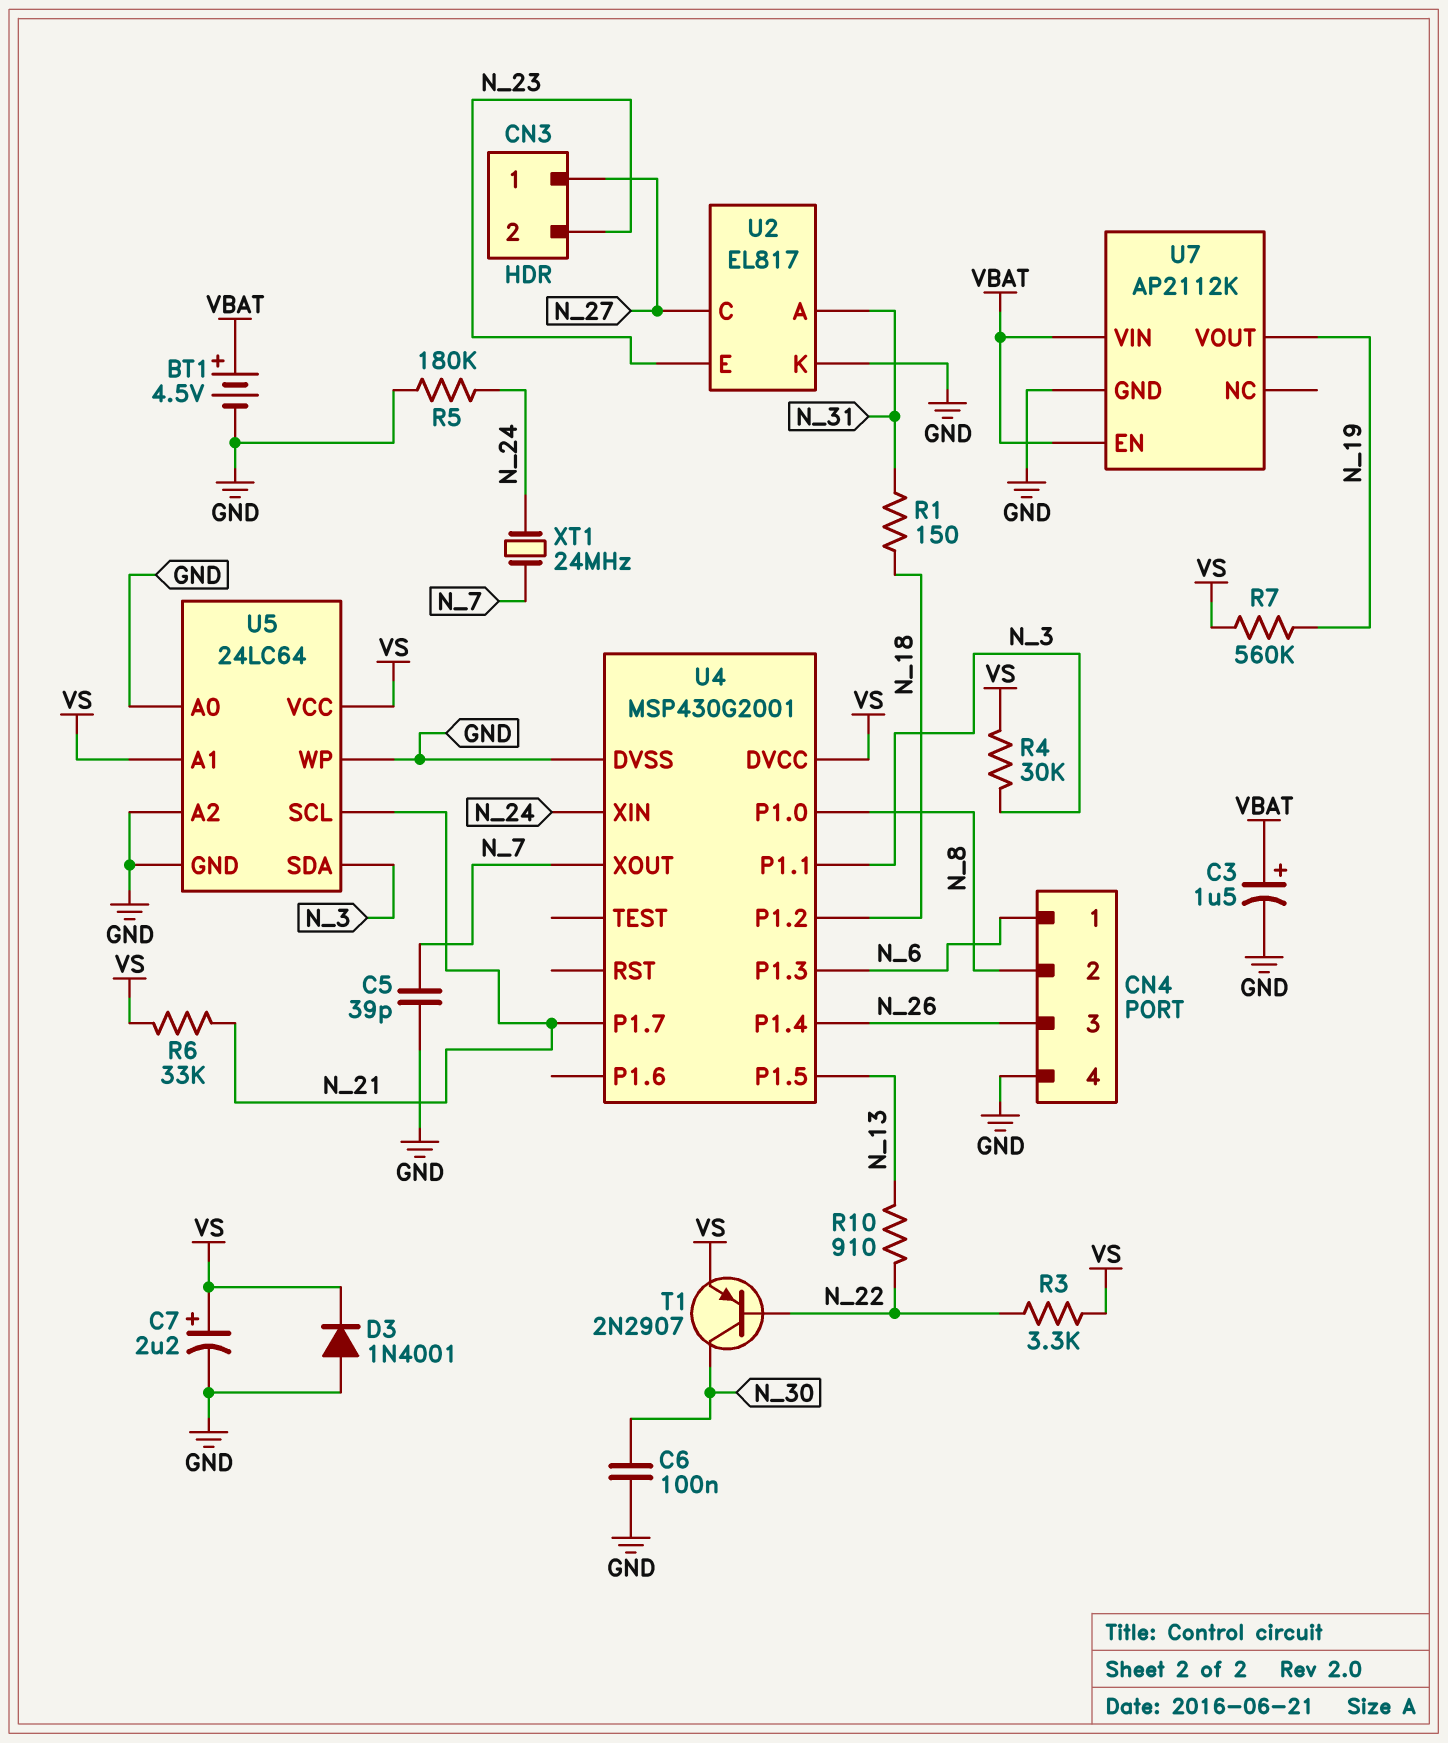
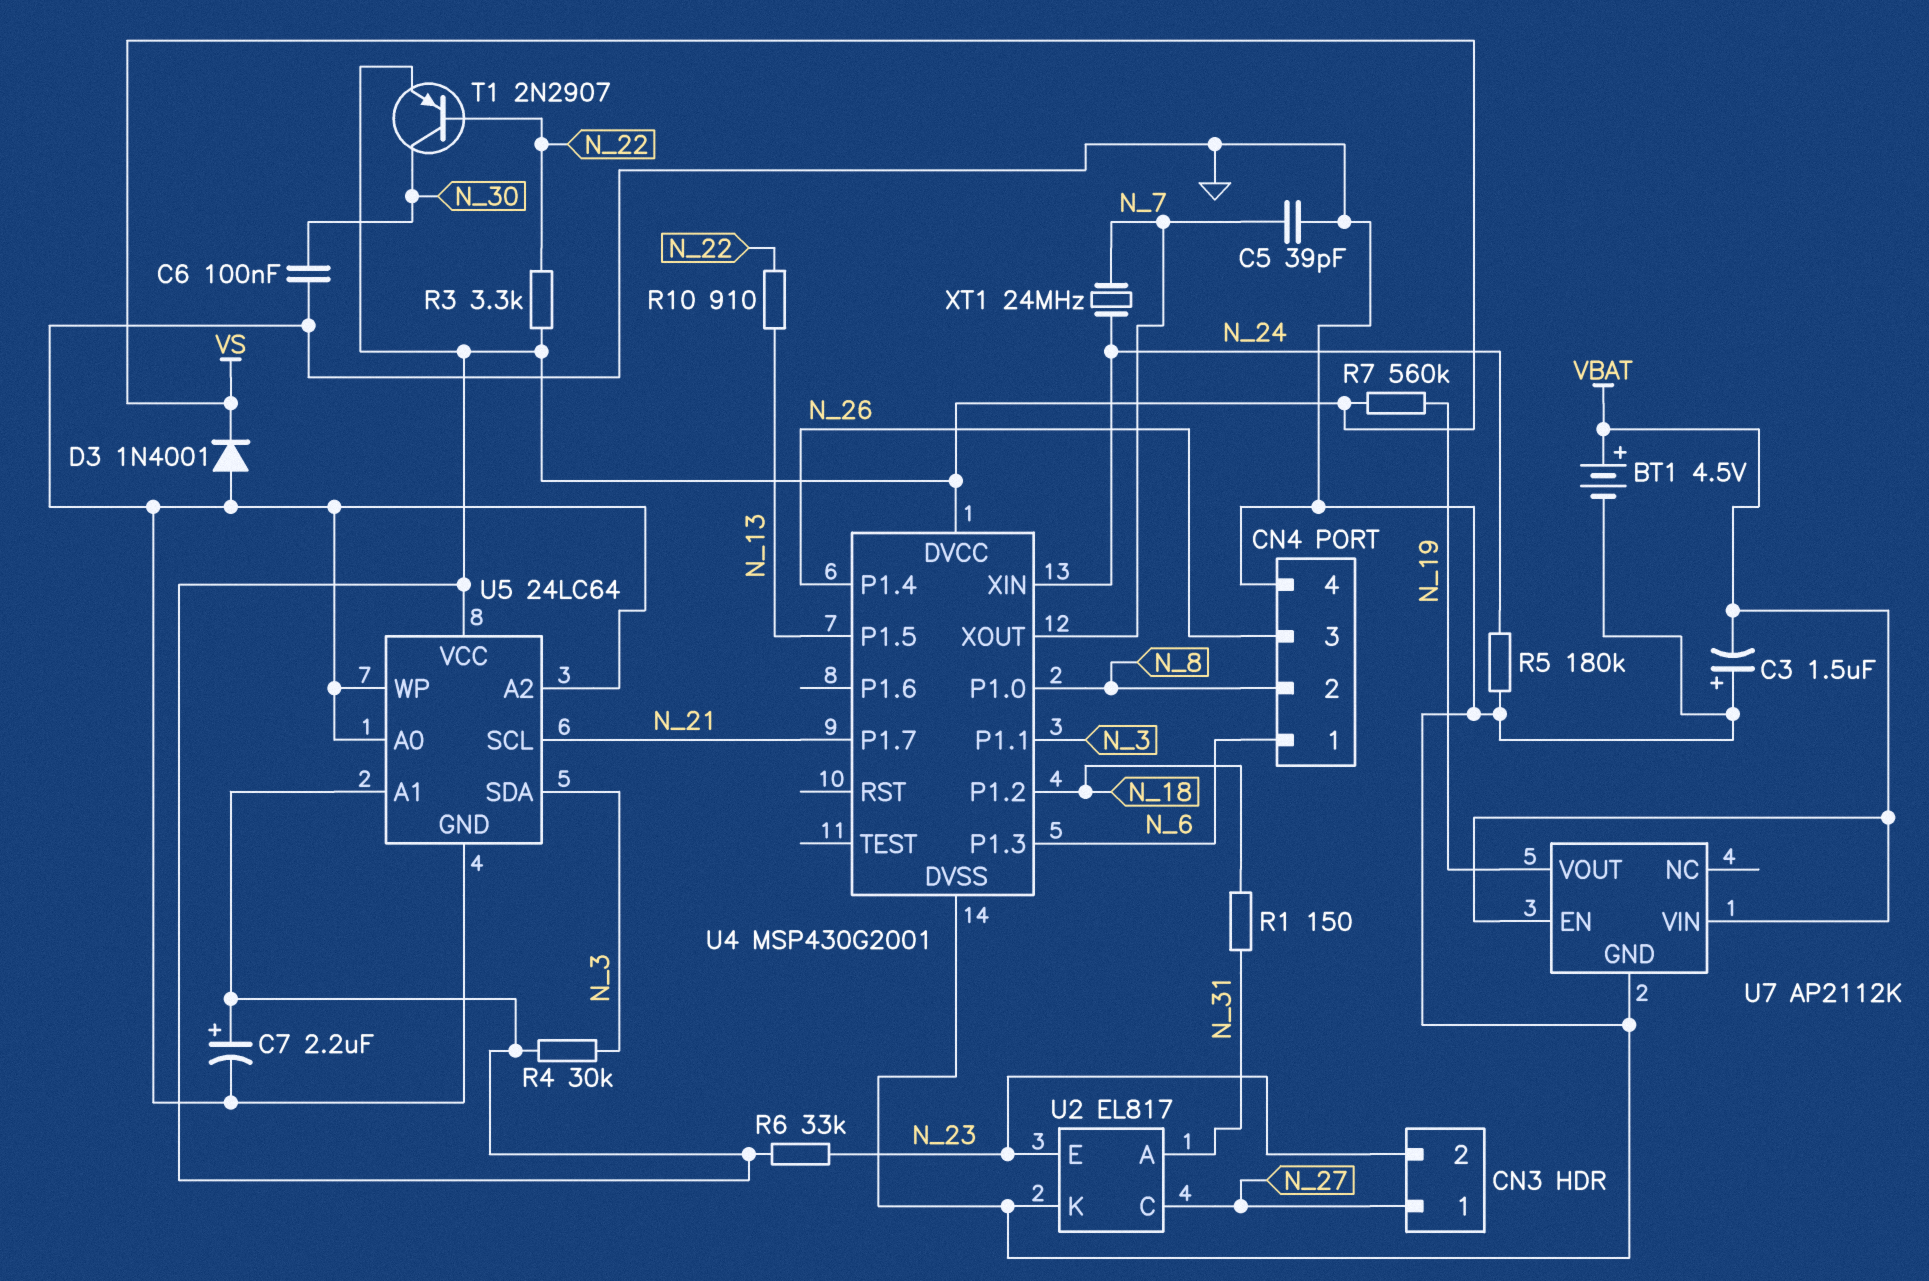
C3: 1.5uF (plus VBAT, minus GND) -> 1.5uF (plus GND, minus VBAT)
R6: 33k (N_21, VS) -> 33k (N_23, VS)

